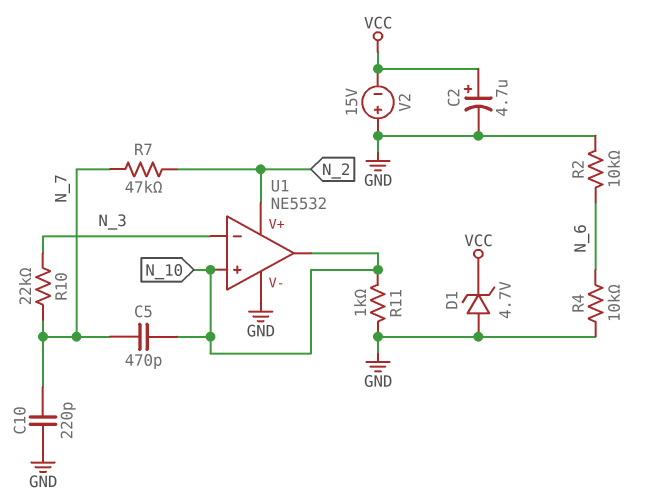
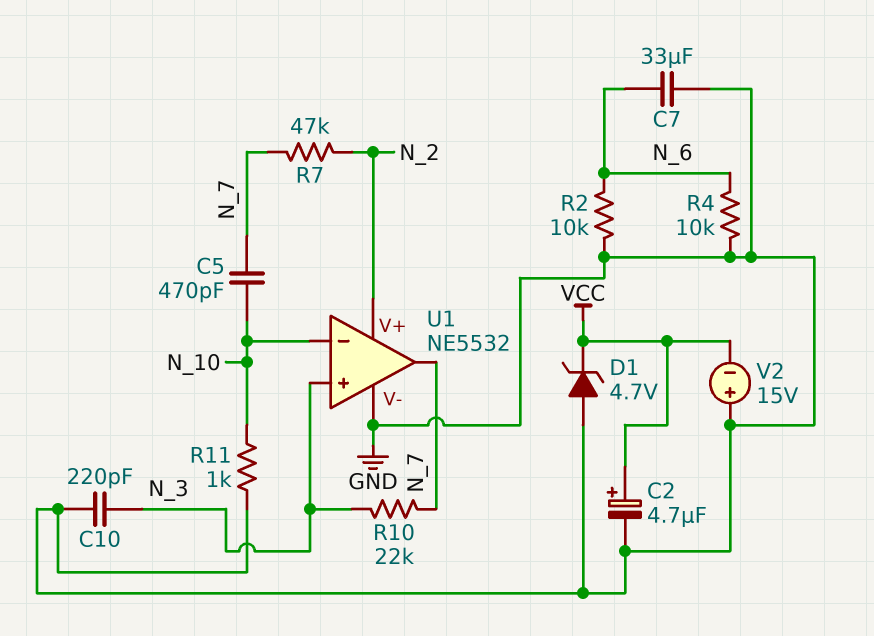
C7: none -> 33uF (GND, N_6)
C10: 220pF (GND, N_7) -> 220pF (GND, N_3)
U1 pin in+: N_10 -> N_3
U1 pin in-: N_3 -> N_10
U1 pin out: N_10 -> N_7

